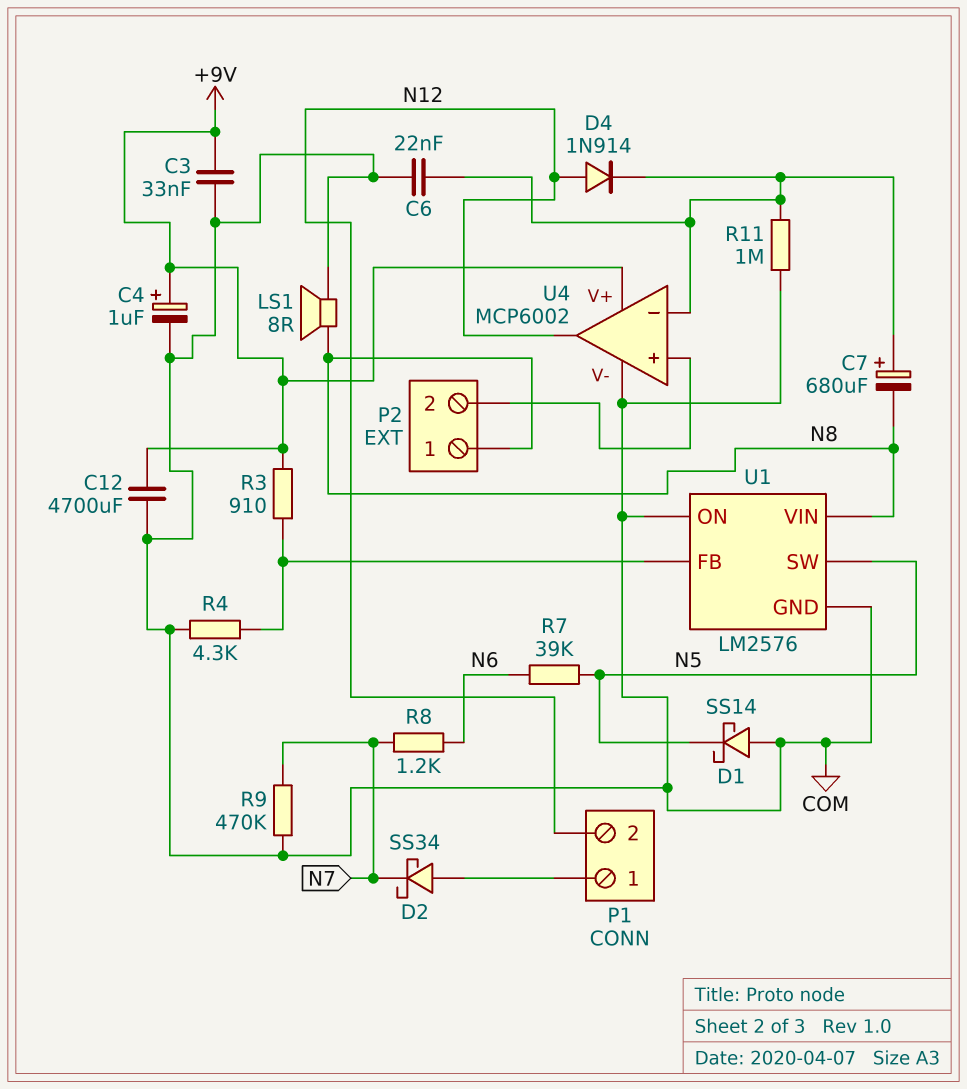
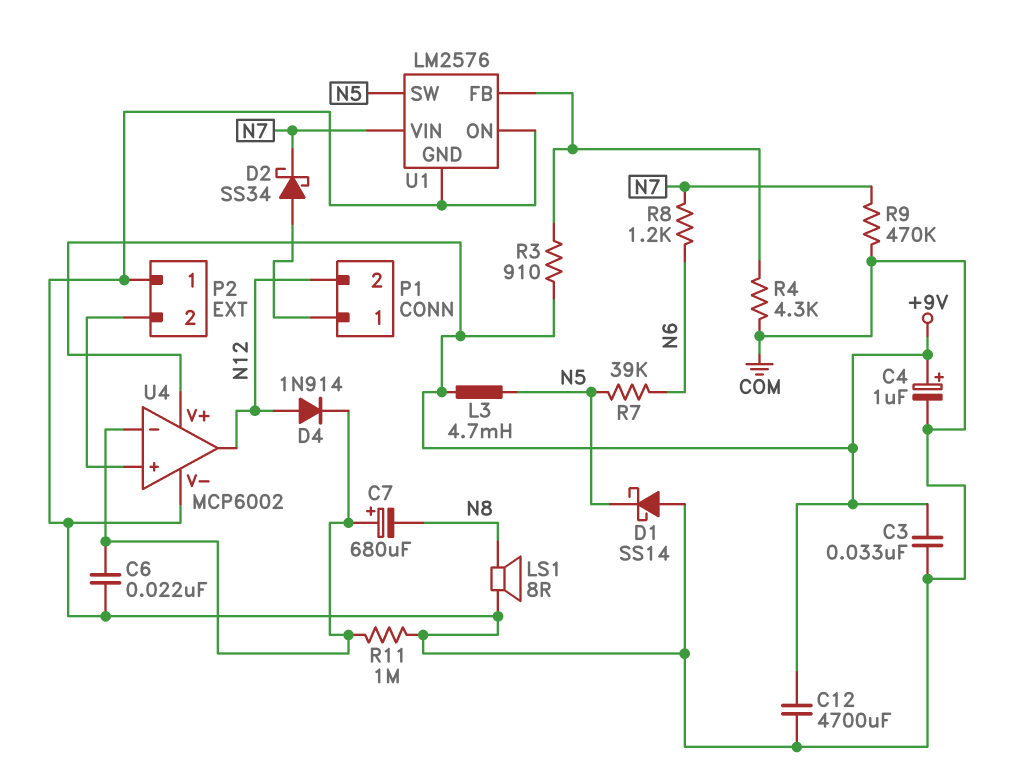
L3: none -> 4.7mH (+9V, N5)
P2 pin 1: N8 -> COM
U1 pin VIN: N8 -> N7

